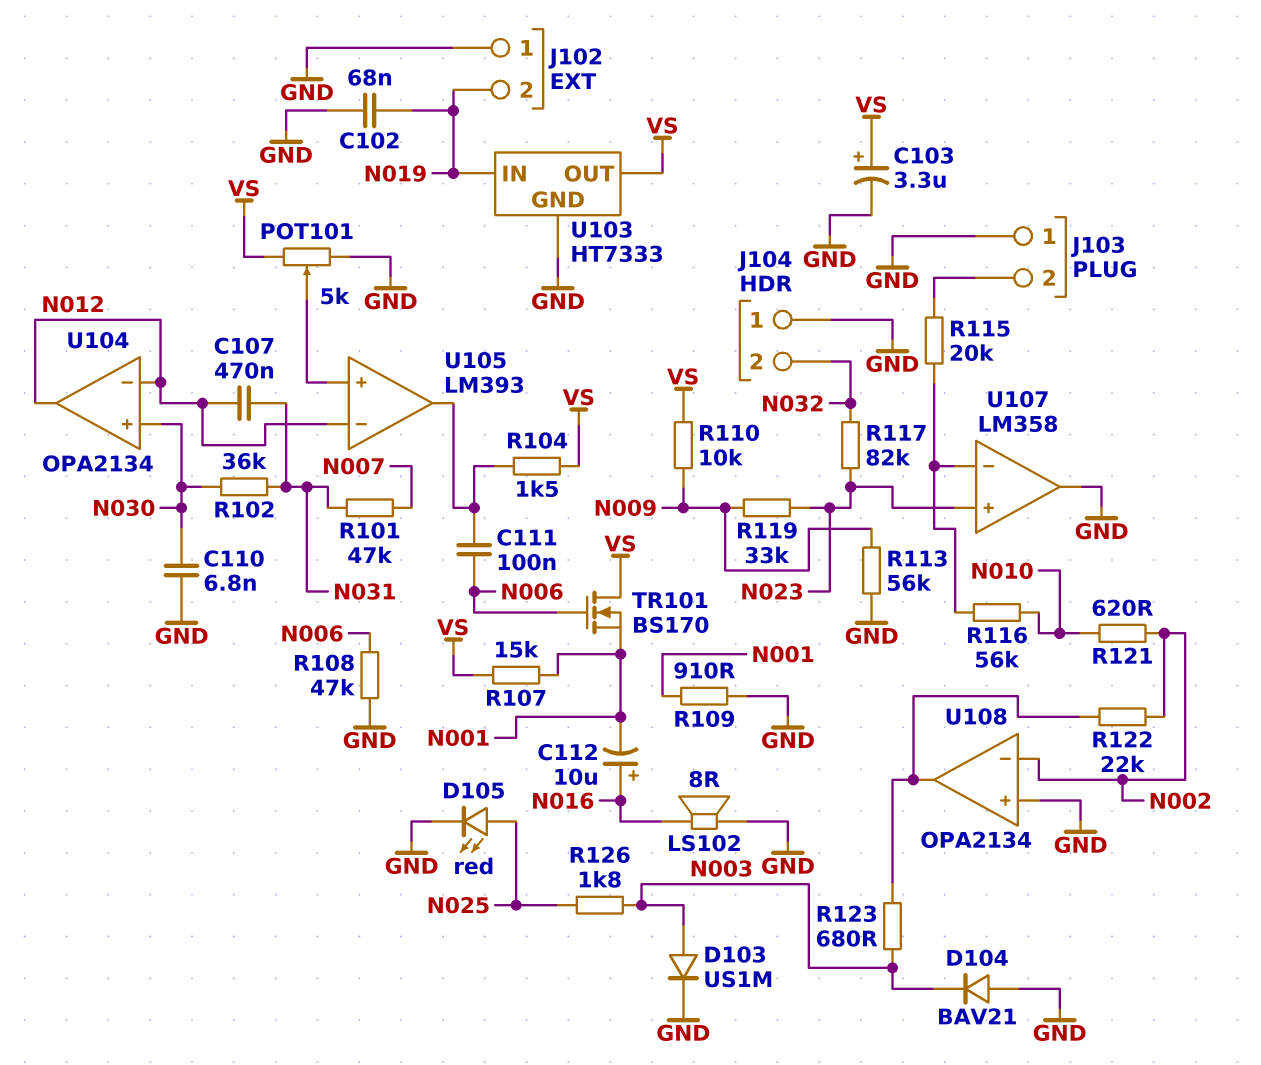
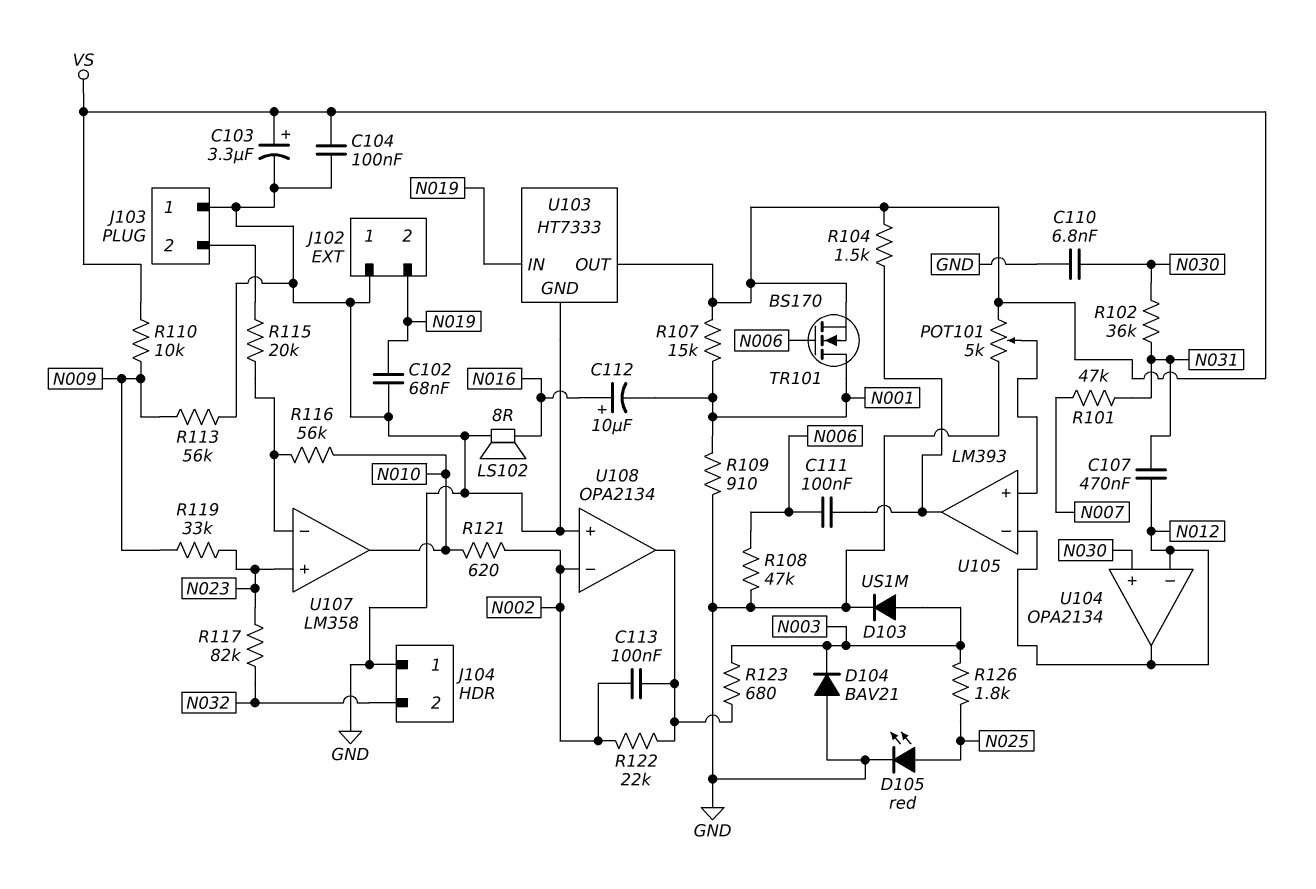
C104: none -> 100nF (GND, VS)
C113: none -> 100nF (N002, U108/out)
TR101: NMOS BS170 (G N006, D VS, S N001) -> NMOS BS170 (G N006, D N001, S VS)
U107 pin out: GND -> N010

